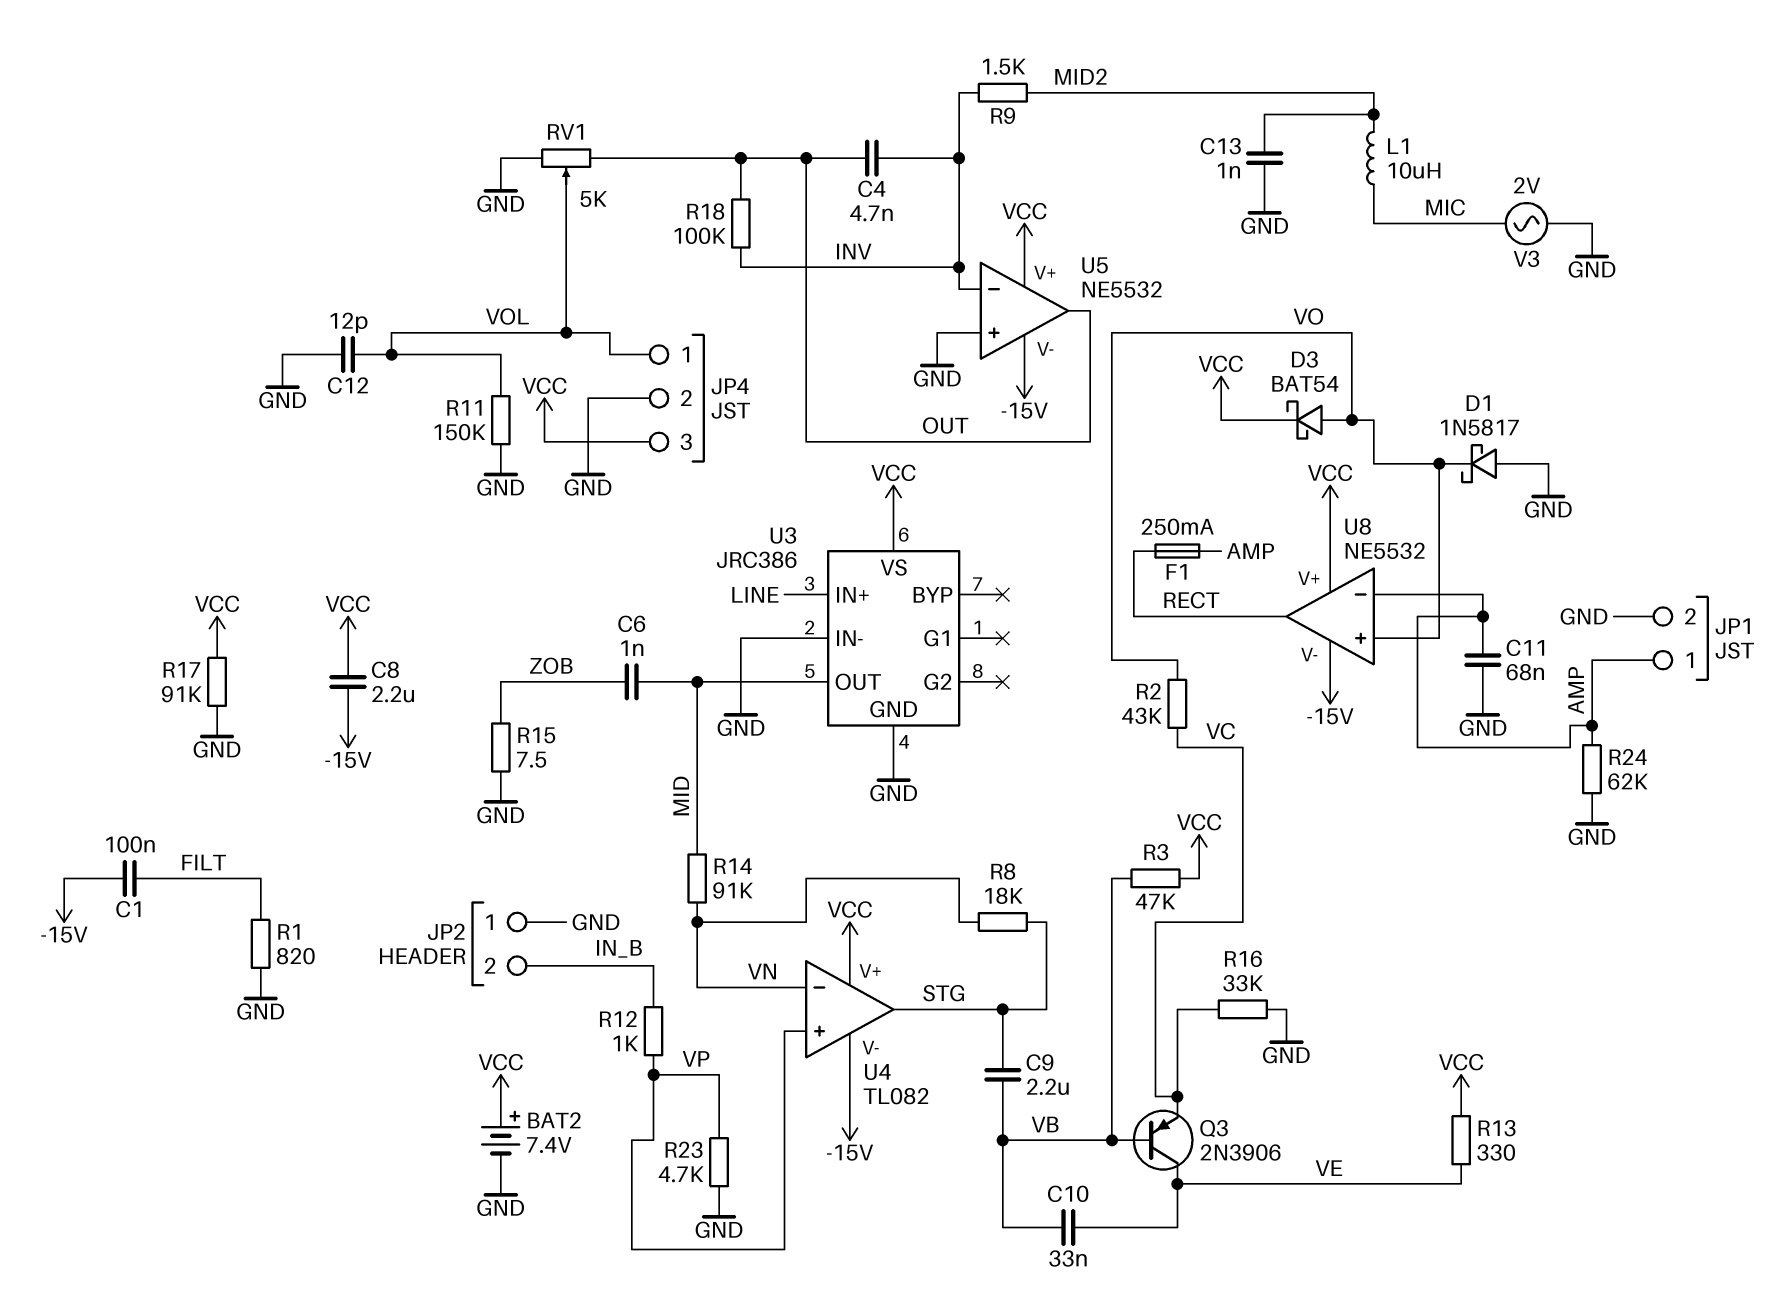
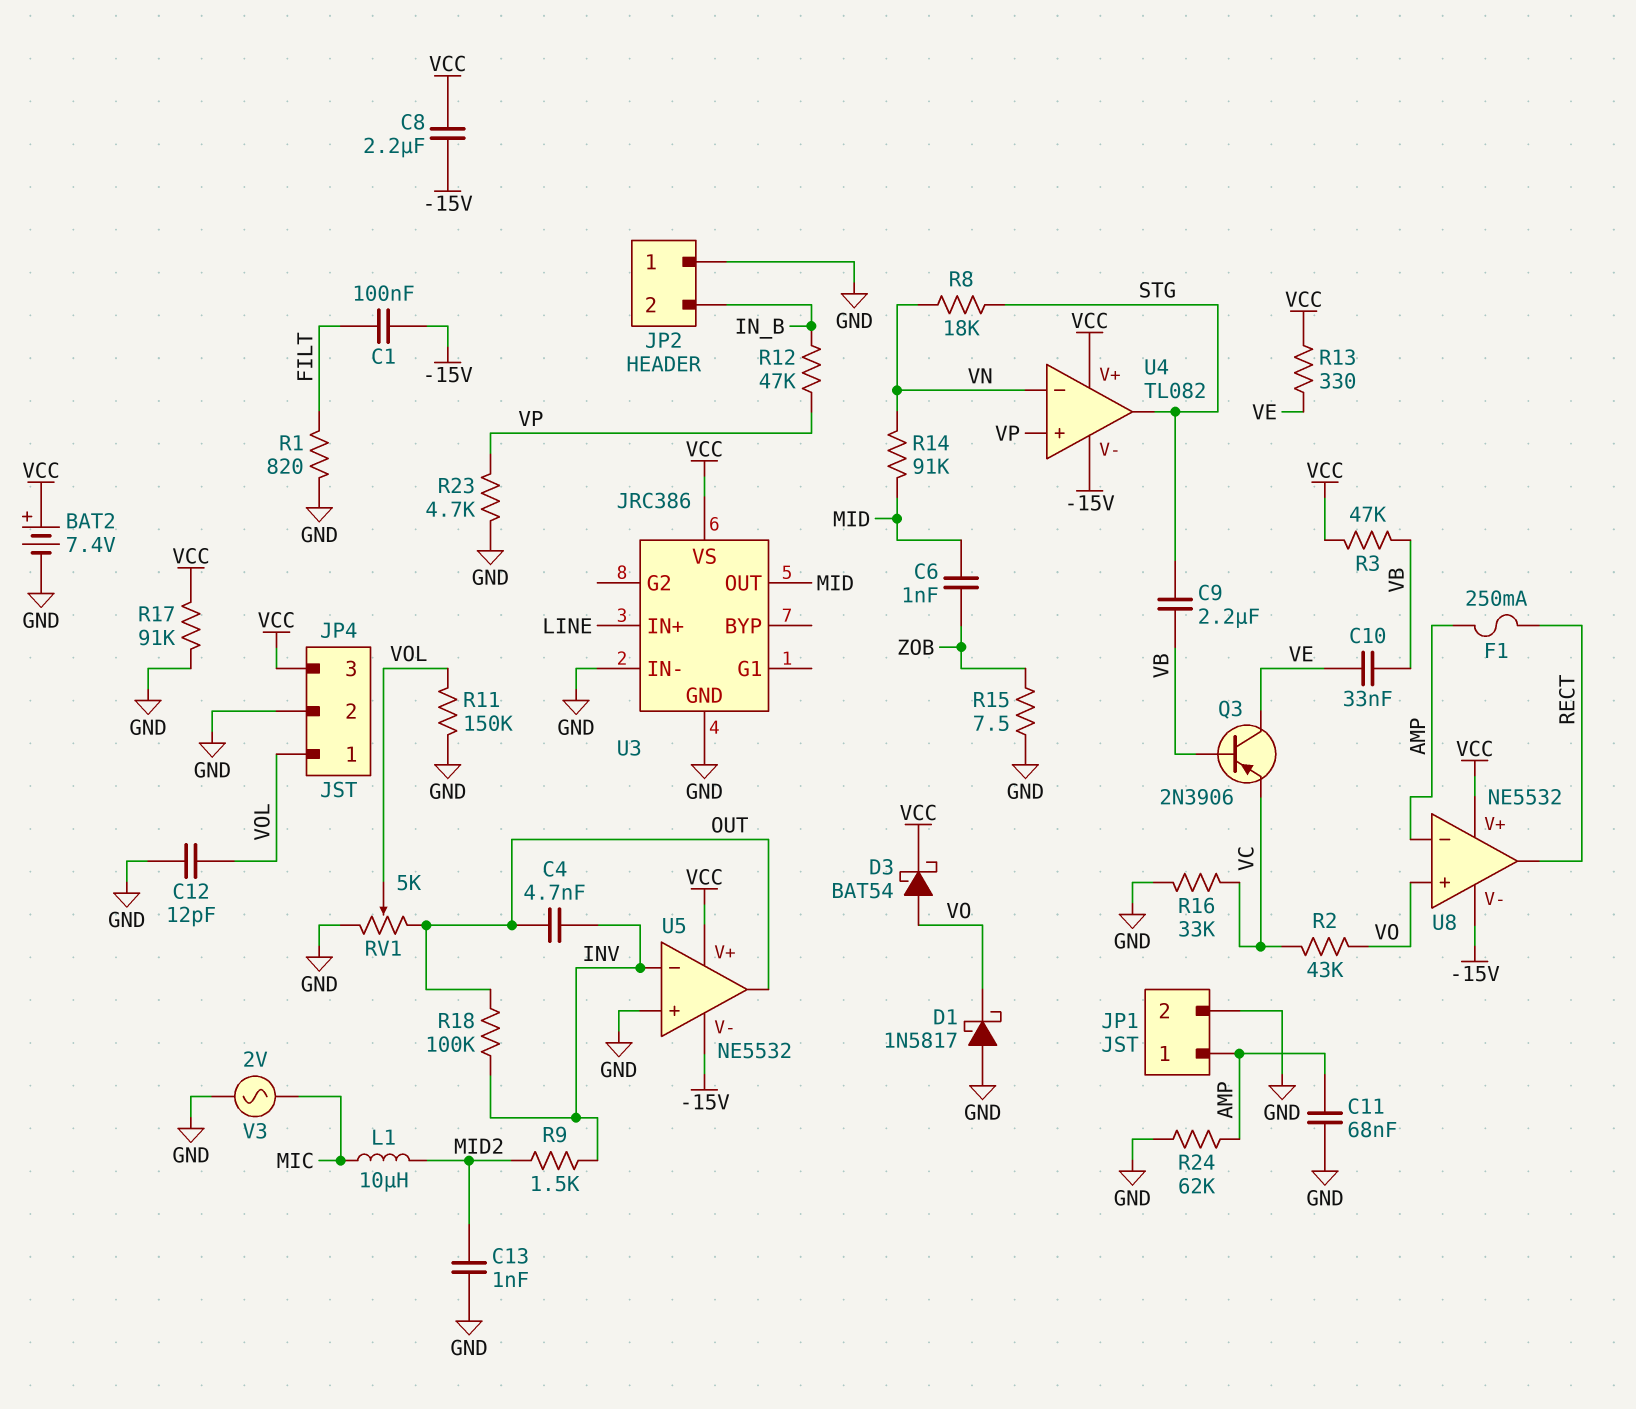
R12: 1k (IN_B, VP) -> 47k (IN_B, VP)

